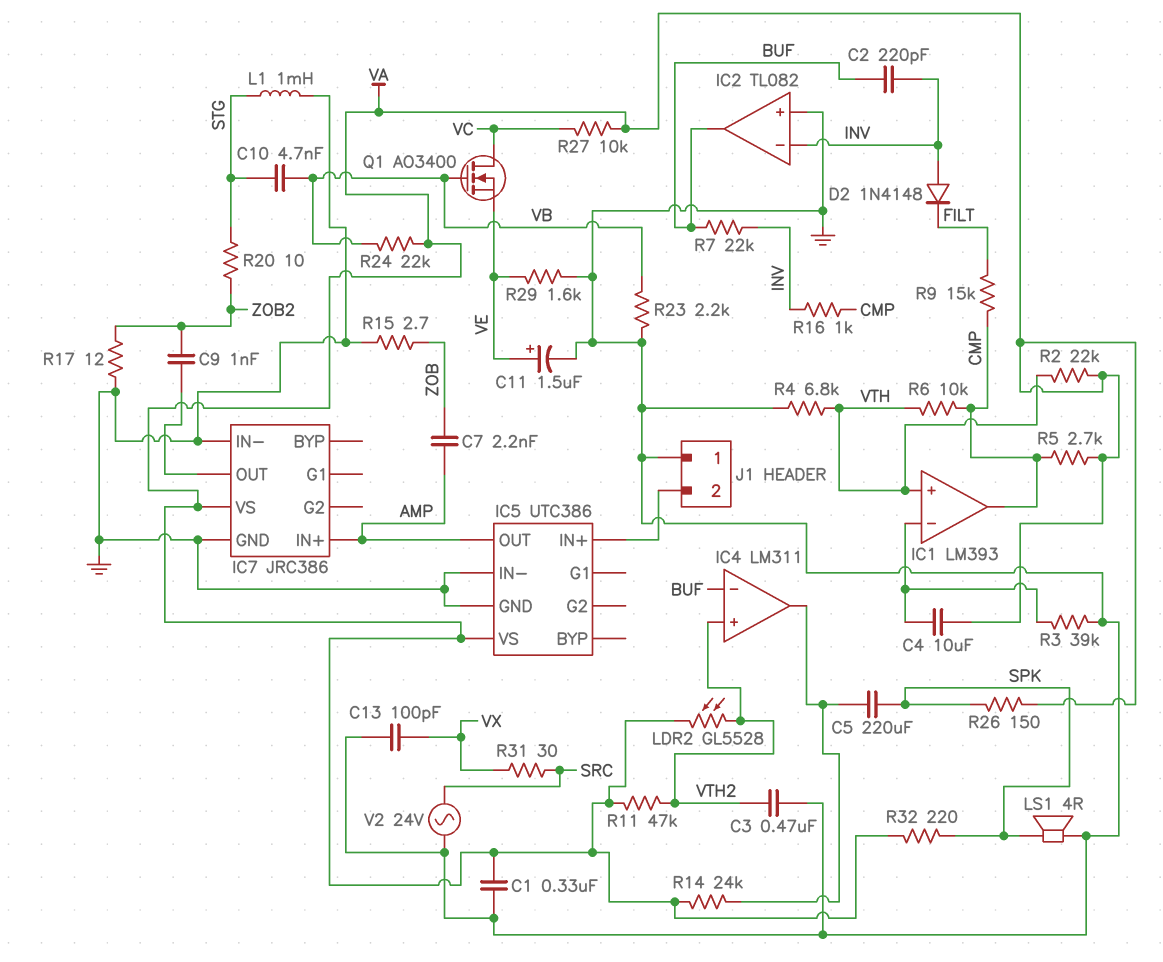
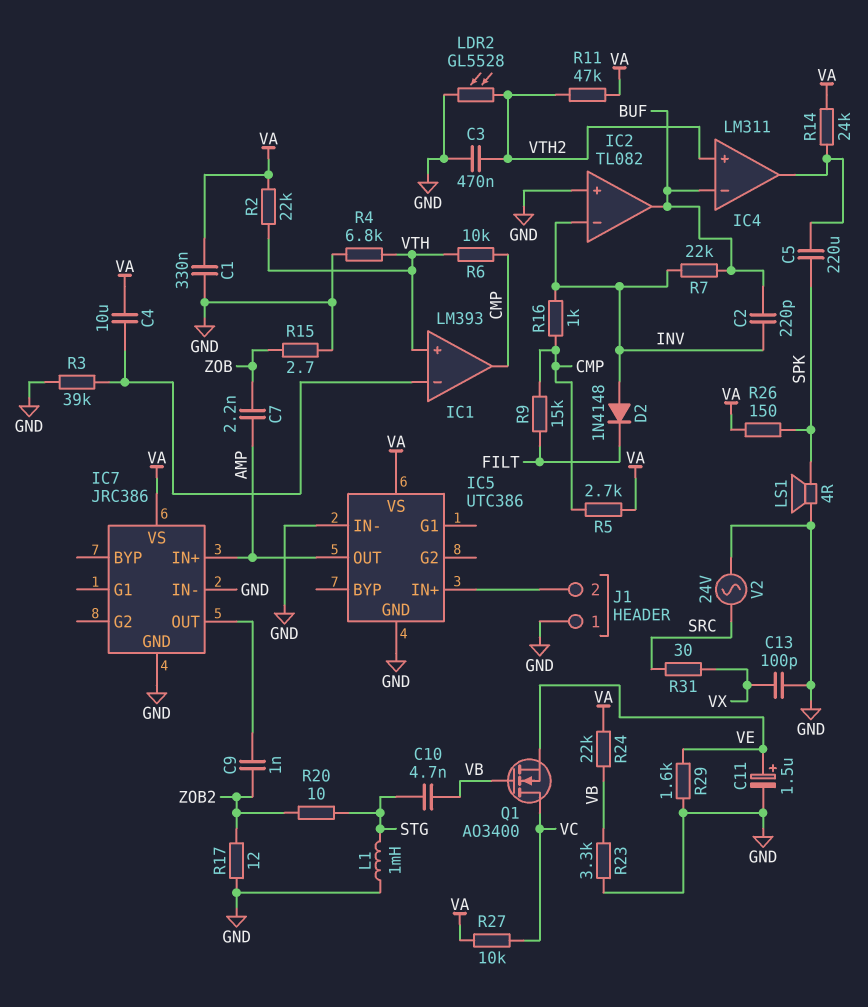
LDR2: GL5528 (VA, VTH2) -> GL5528 (GND, VTH2)
R23: 2.2k (GND, VB) -> 3.3k (GND, VB)
R32: 220 (SPK, VA) -> none

